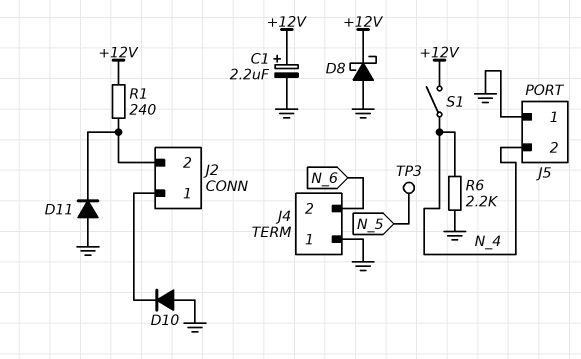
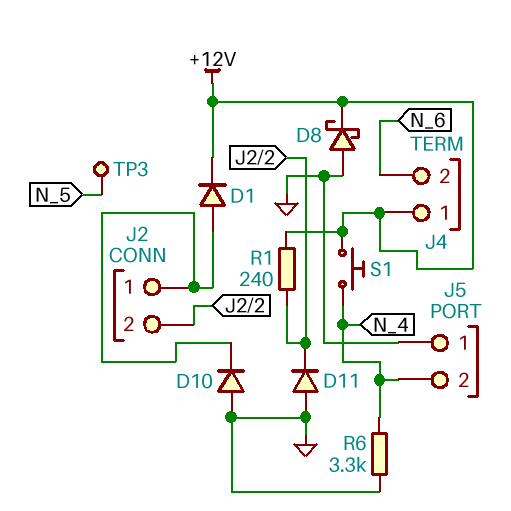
C1: 2.2uF (plus +12V, minus GND) -> none
D1: none -> diode (A J2/1, K +12V)
J4 pin 1: GND -> +12V
R6: 2.2k (GND, N_4) -> 3.3k (GND, N_4)
S1: switch (+12V, N_4) -> button (+12V, N_4)

